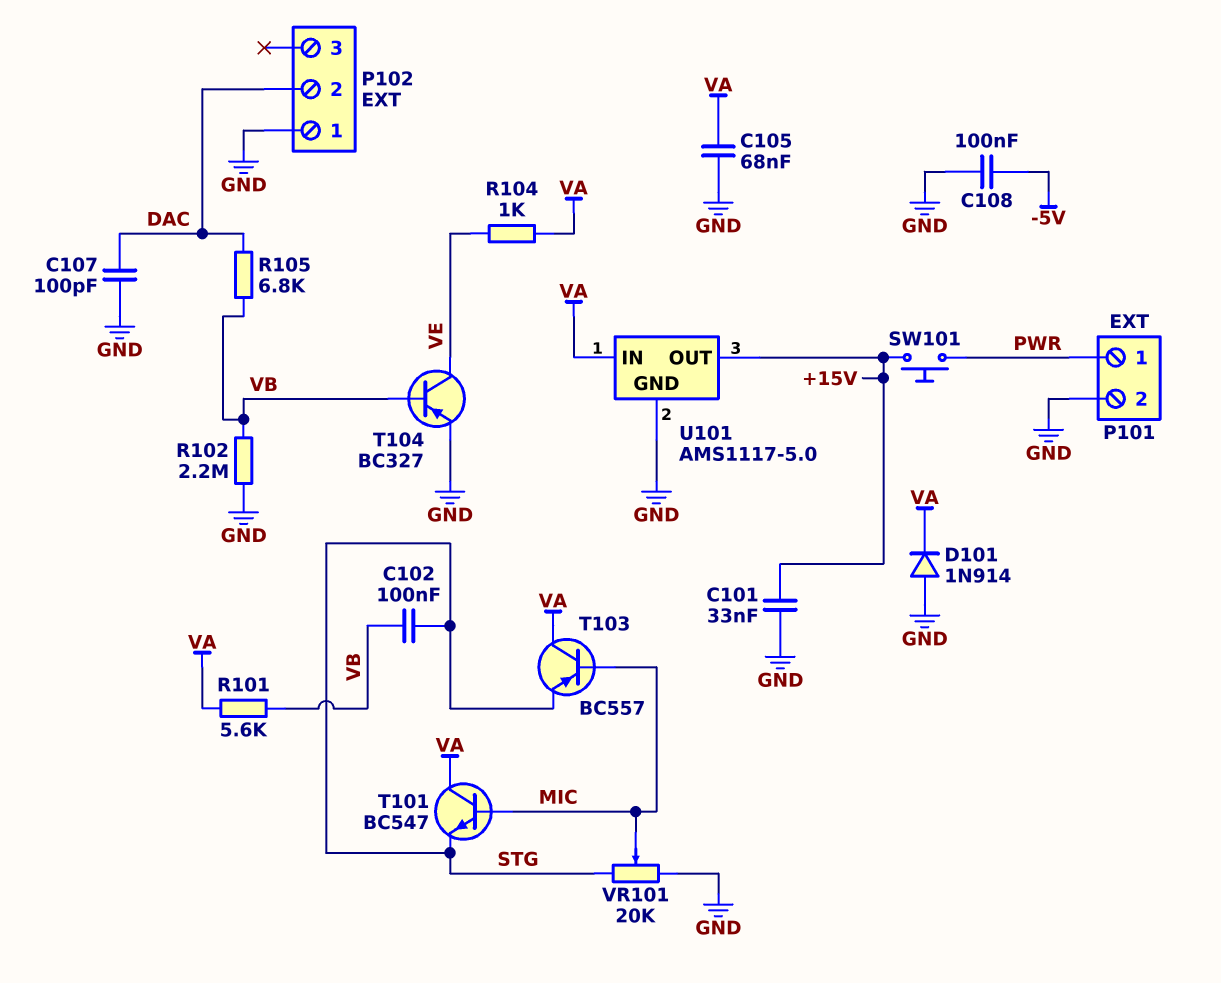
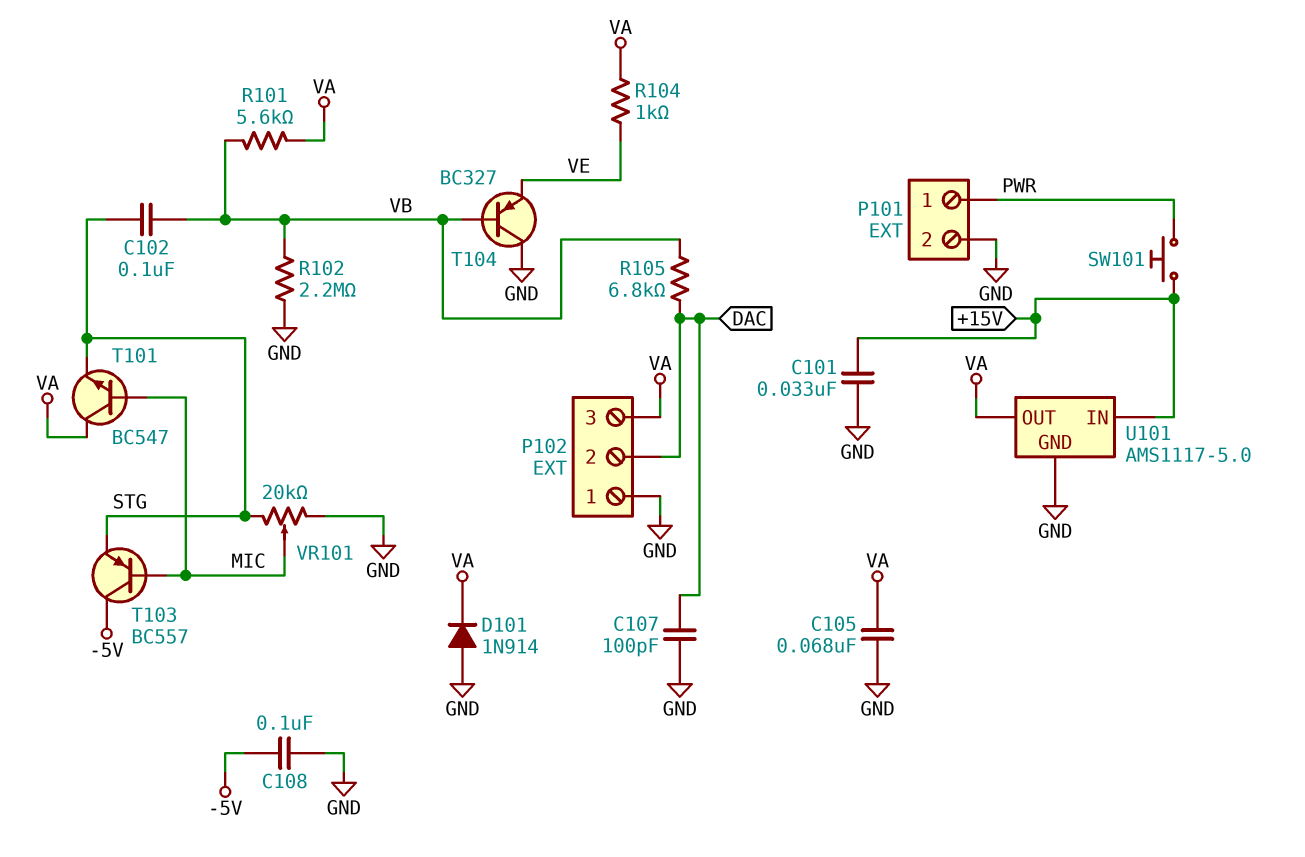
P102 pin 3: none -> VA
T103: PNP BC557 (B MIC, C VA, E STG) -> PNP BC557 (B MIC, C -5V, E STG)
T104: PNP BC327 (B VB, C VE, E GND) -> PNP BC327 (B VB, C GND, E VE)
U101 pin IN: VA -> +15V
U101 pin OUT: +15V -> VA

